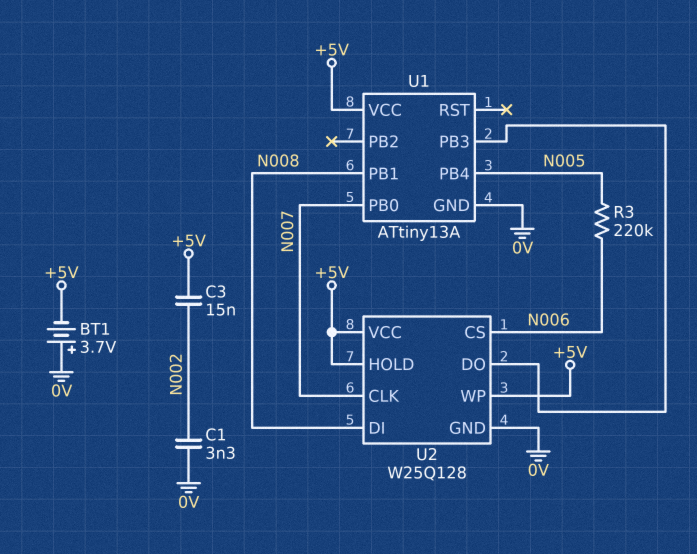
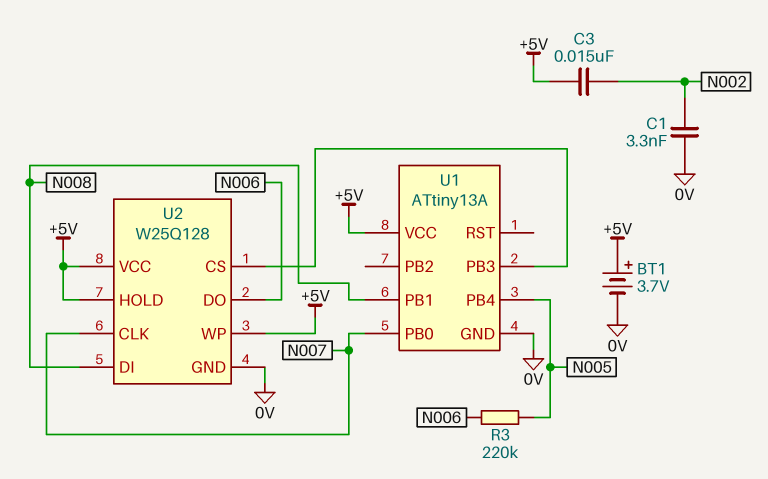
BT1: 3.7V (plus 0V, minus +5V) -> 3.7V (plus +5V, minus 0V)
U2 pin CS: N006 -> U1/PB3
U2 pin DO: U1/PB3 -> N006

